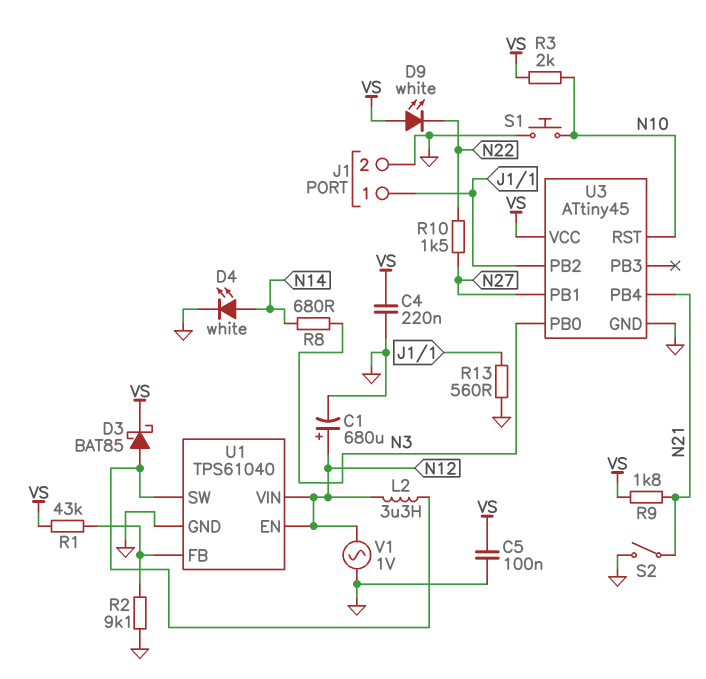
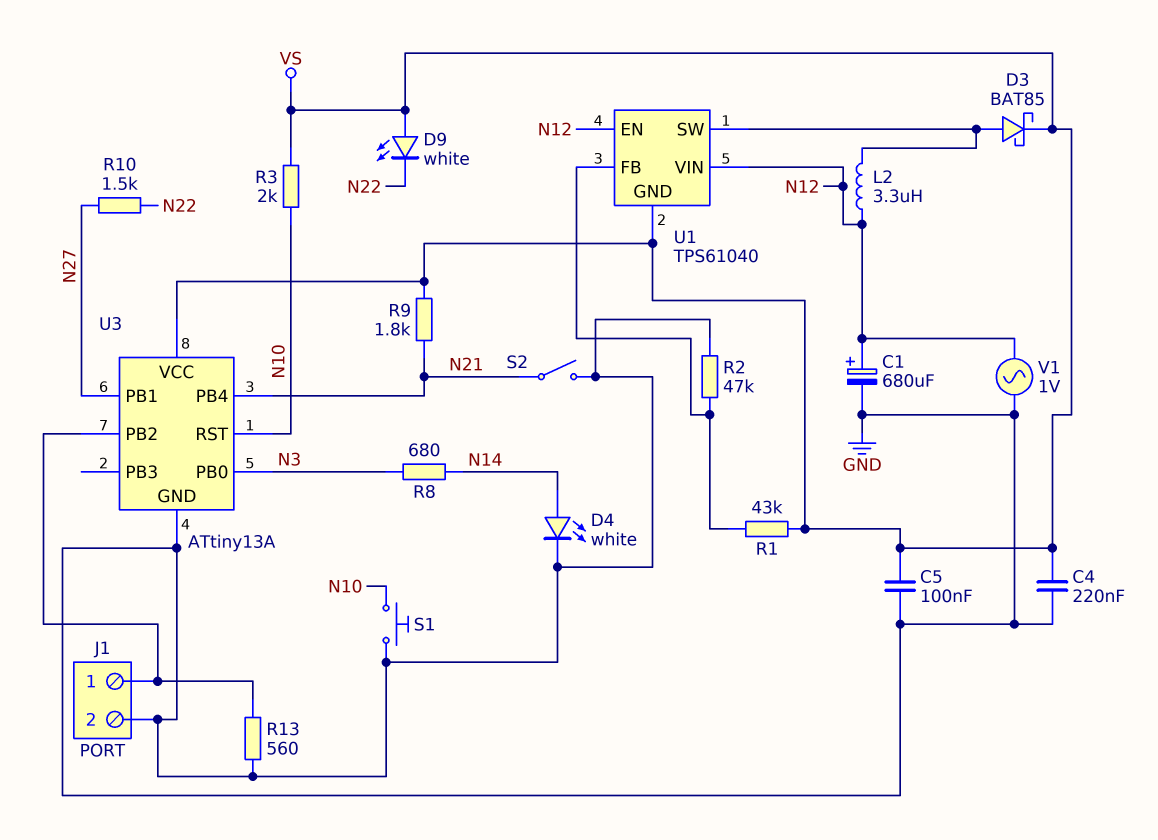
R2: 9.1k (GND, U1/FB) -> 47k (GND, U1/FB)
U1 pin GND: GND -> VS
U3: ATtiny45 -> ATtiny13A

